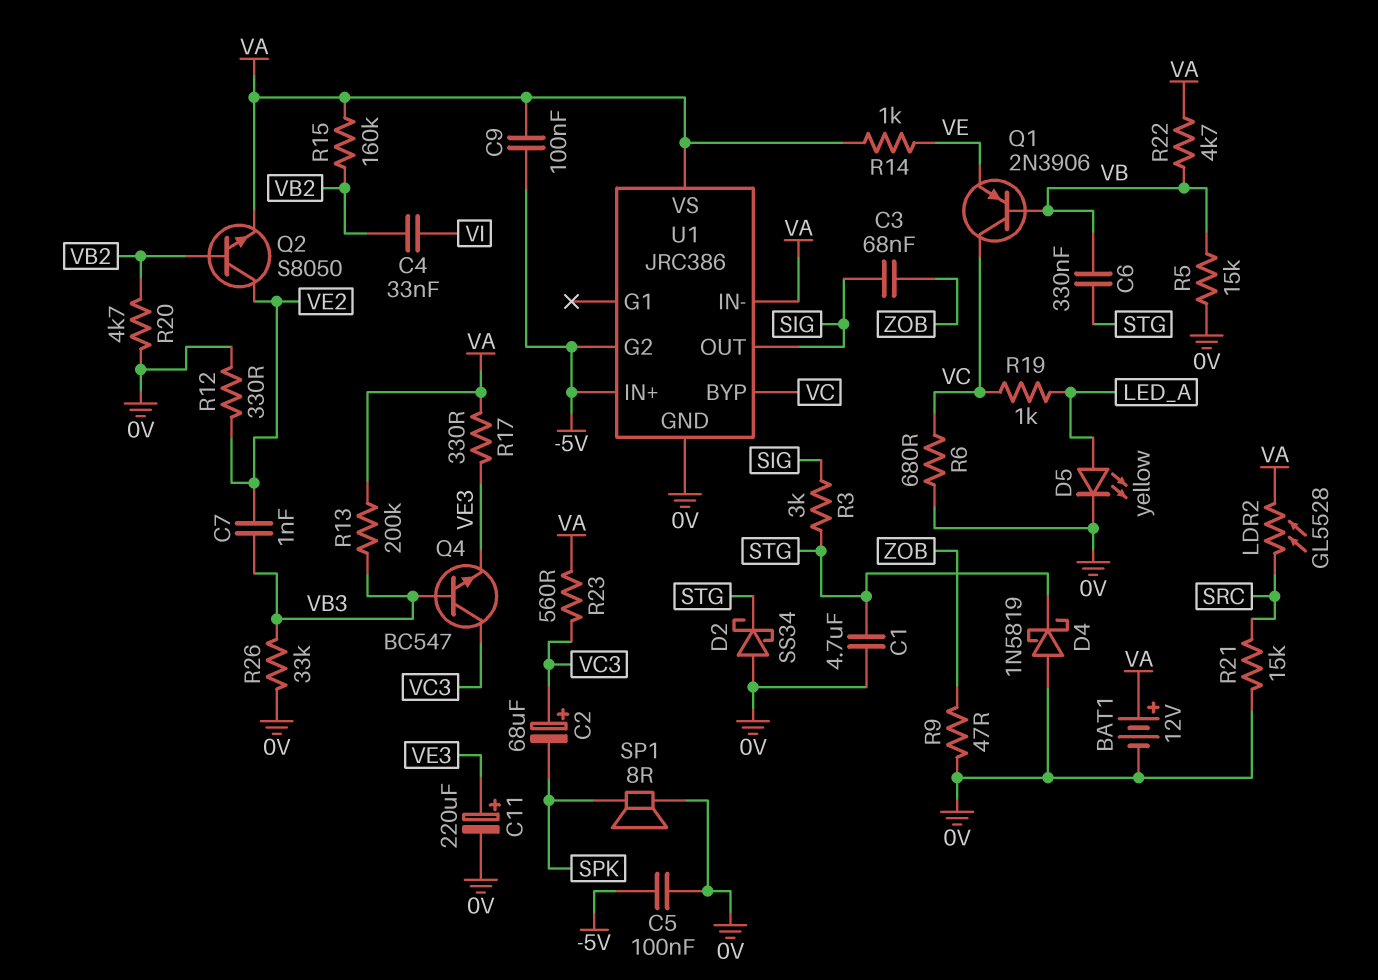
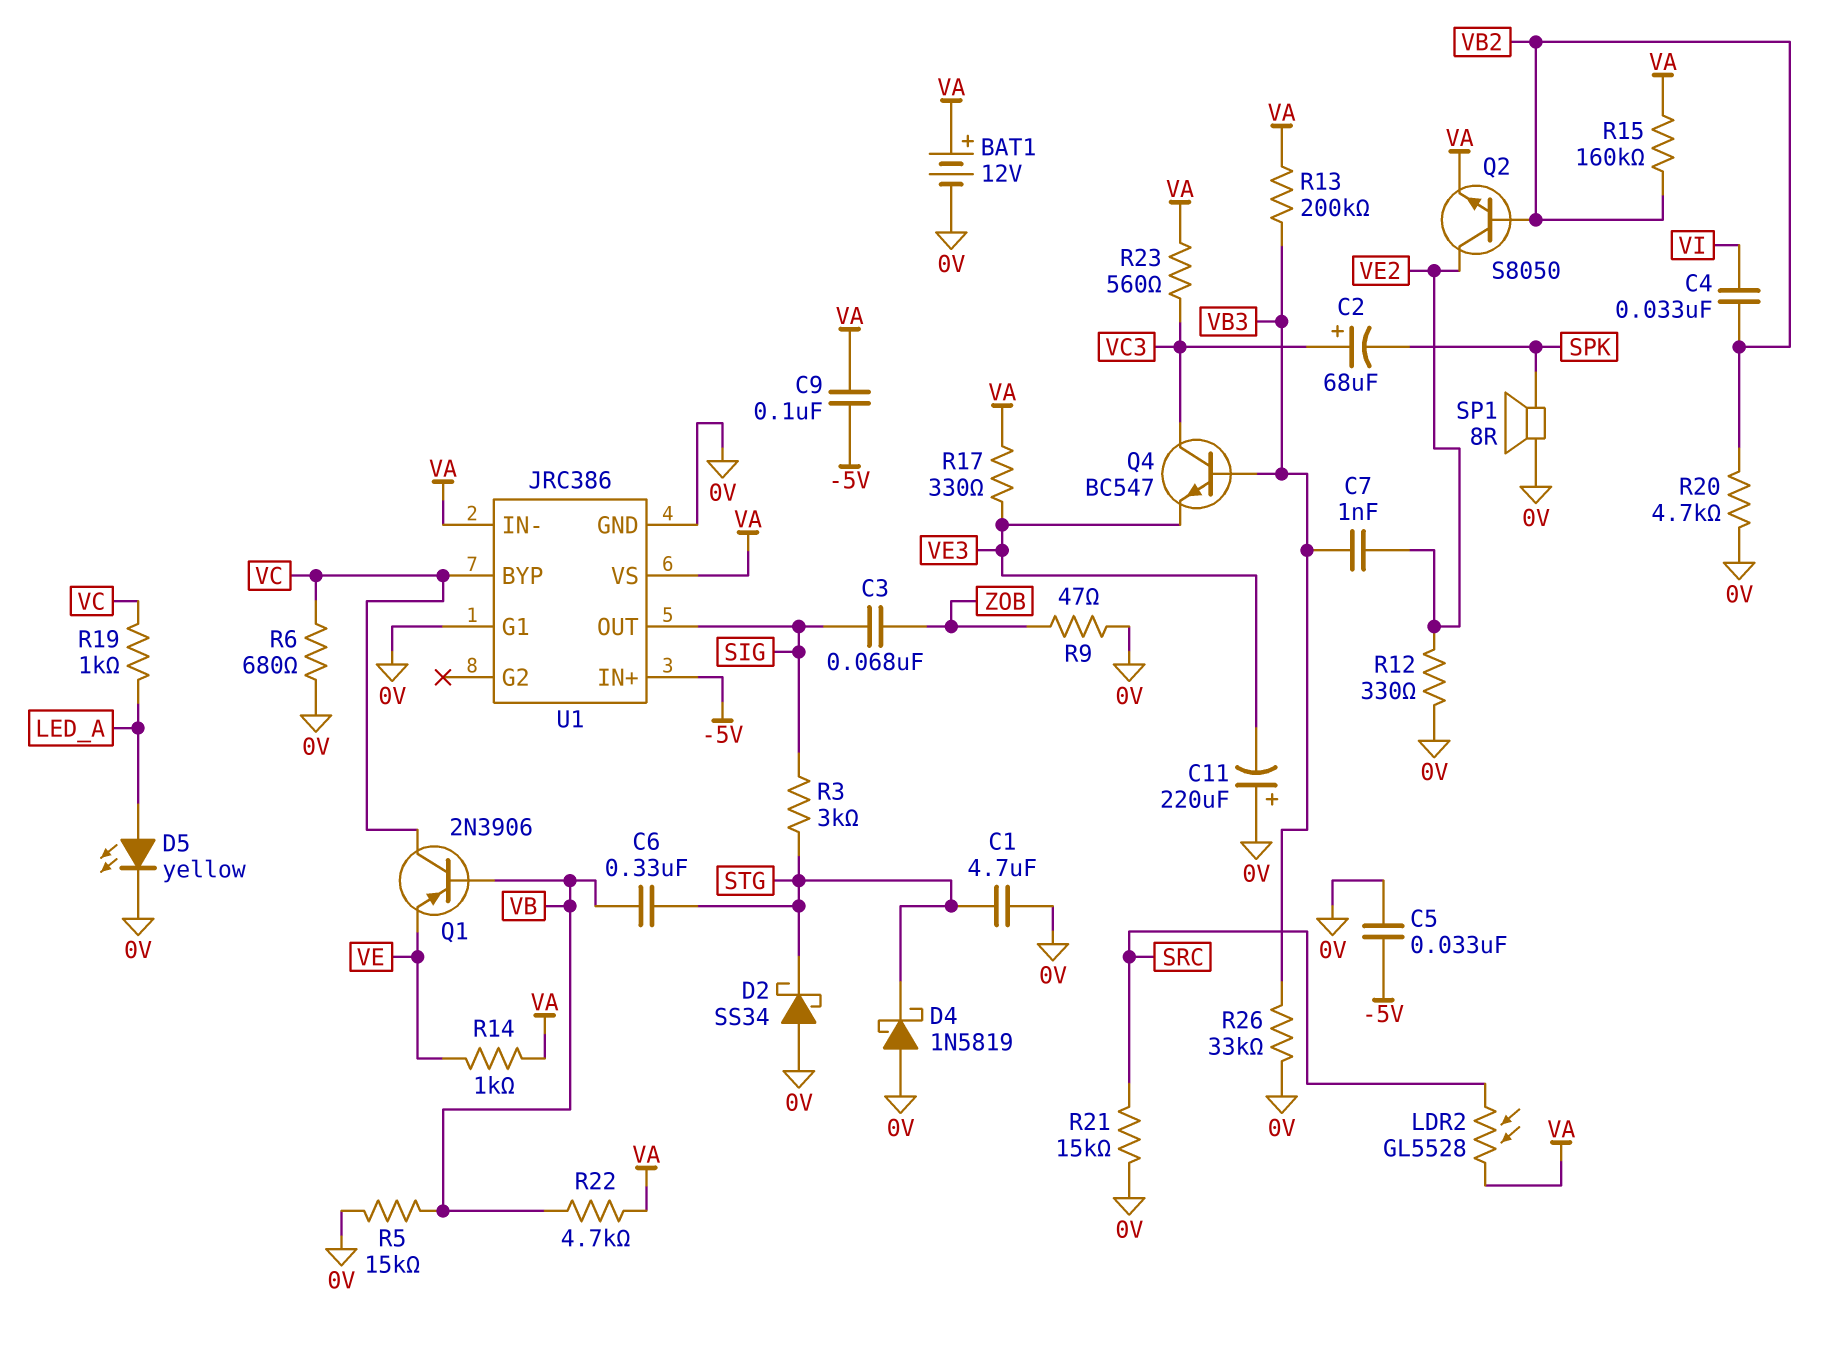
C5: 100nF (-5V, 0V) -> 33nF (-5V, 0V)
C11: 220uF (plus VE3, minus 0V) -> 220uF (plus 0V, minus VE3)
U1 pin G1: none -> 0V
U1 pin G2: -5V -> none

